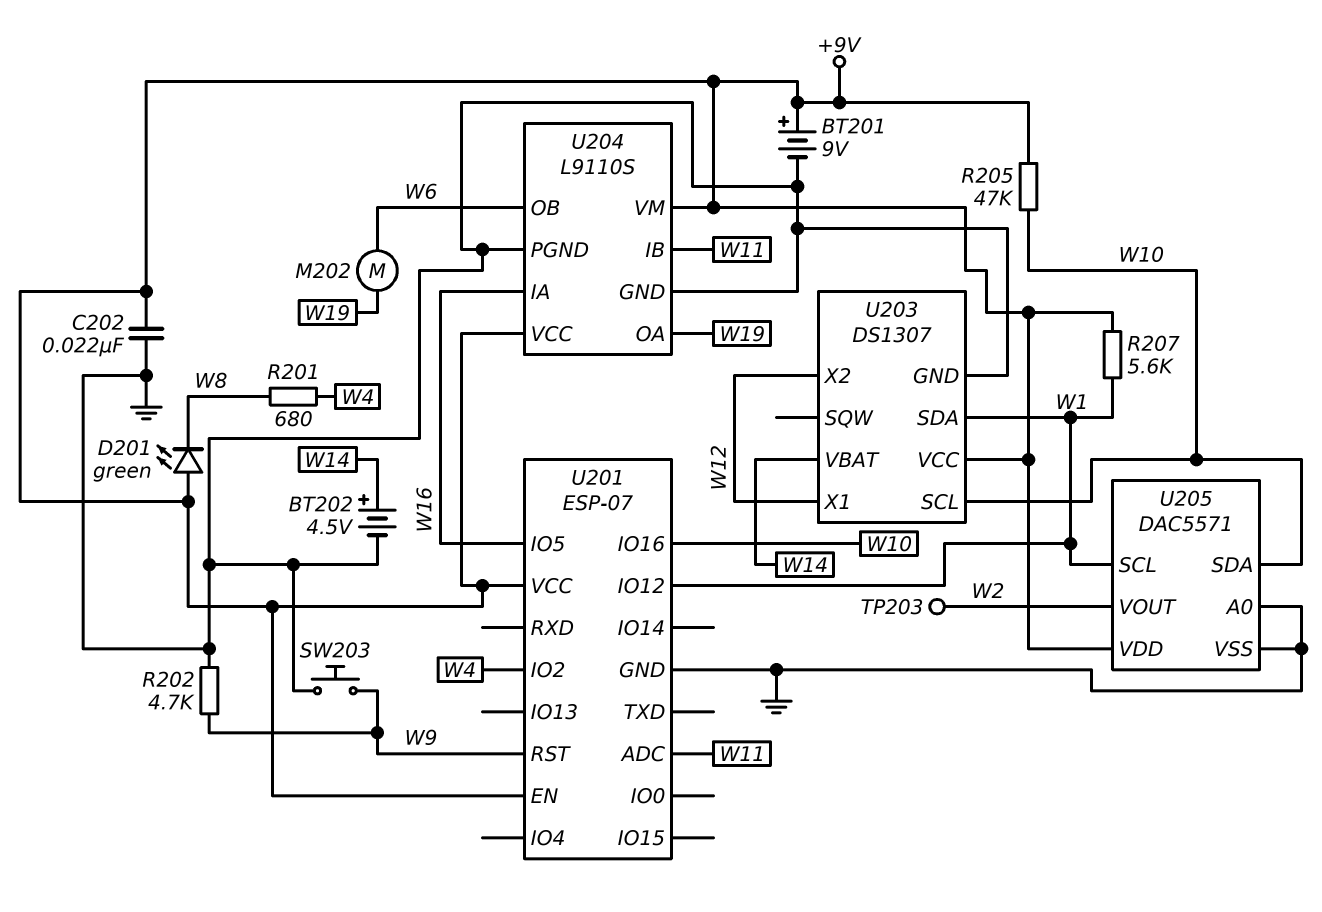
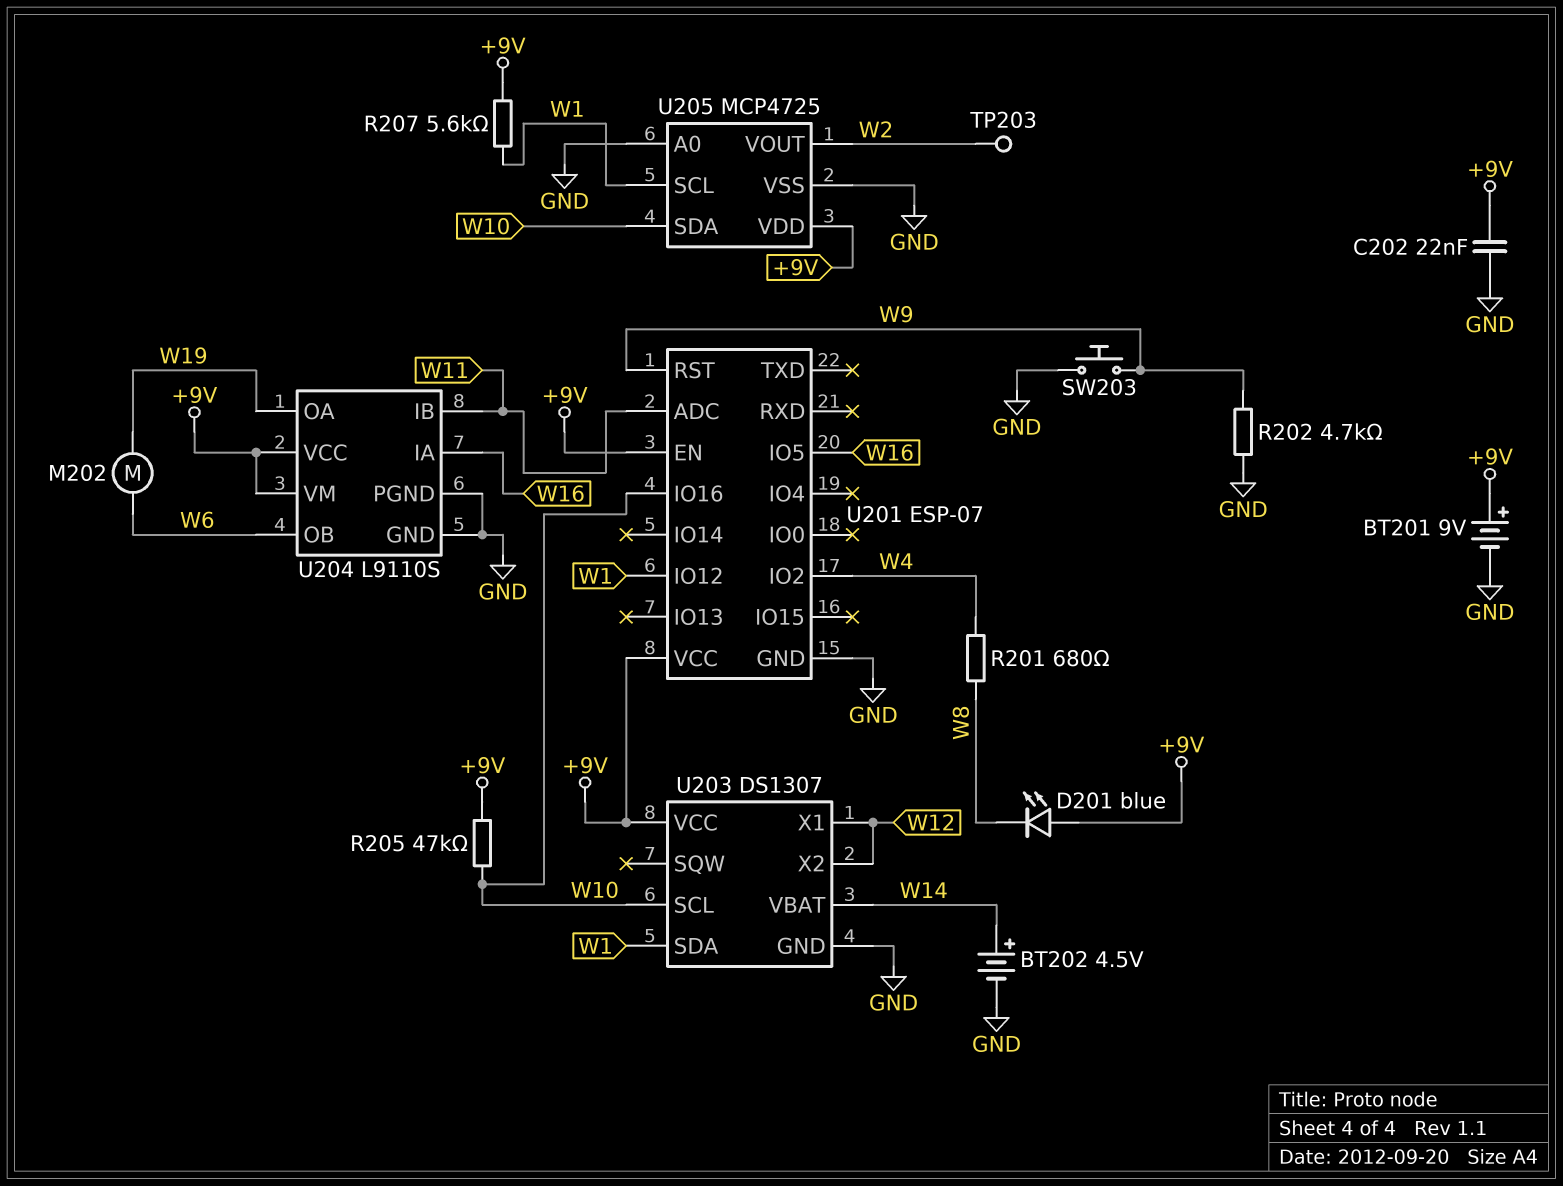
D201: LED green (A +9V, K W8) -> LED blue (A +9V, K W8)
U205: DAC5571 -> MCP4725

